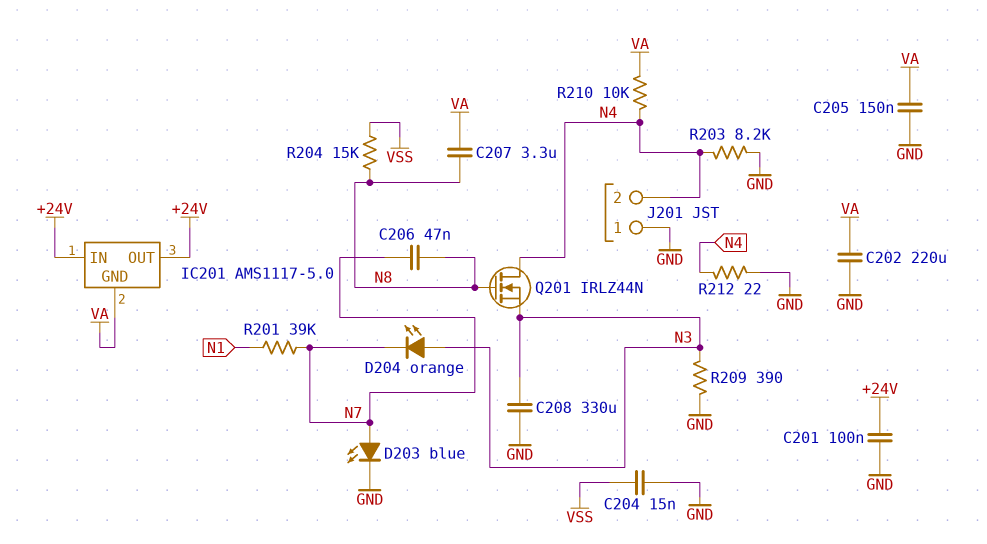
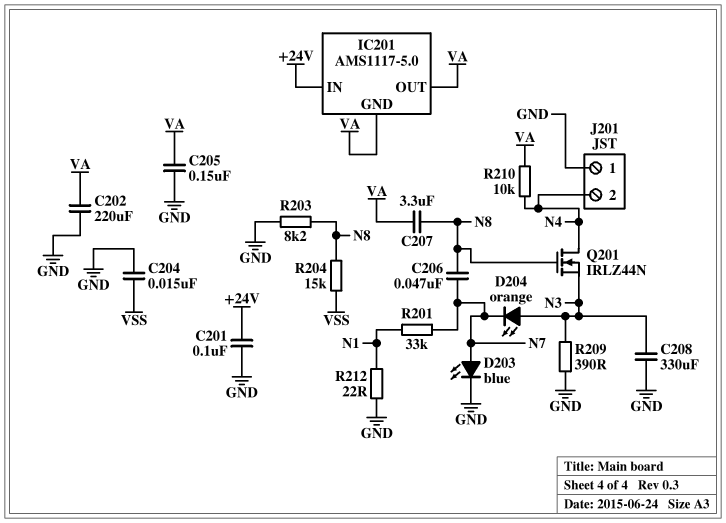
IC201 pin OUT: +24V -> VA
R201: 39k (N1, N7) -> 33k (N1, N7)
R203: 8.2k (GND, N4) -> 8.2k (GND, N8)
R212: 22 (GND, N4) -> 22 (GND, N1)

